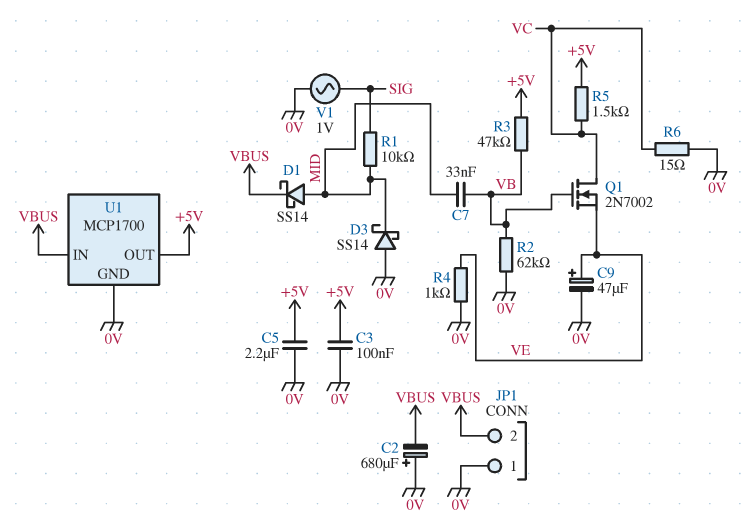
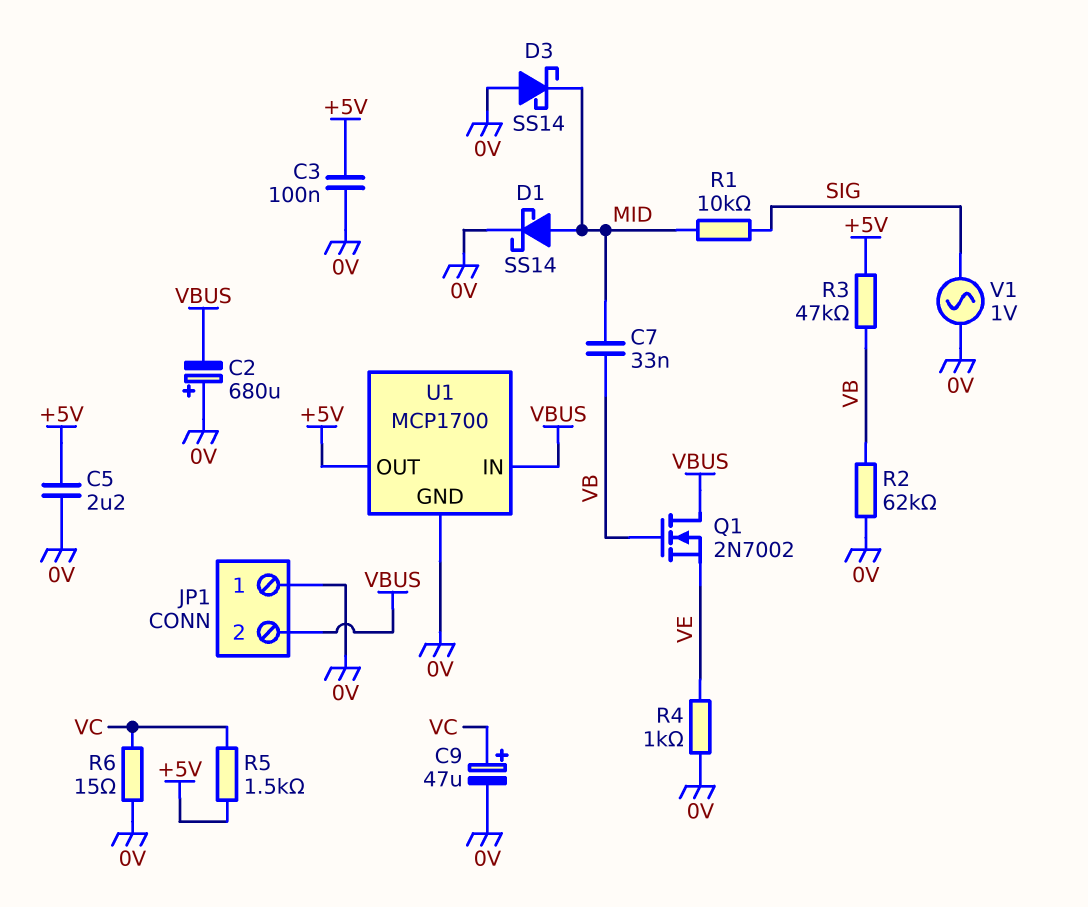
C9: 47uF (plus VE, minus 0V) -> 47uF (plus VC, minus 0V)
D1: schottky SS14 (A MID, K VBUS) -> schottky SS14 (A MID, K 0V)
Q1: NMOS 2N7002 (G VB, D VC, S VE) -> NMOS 2N7002 (G VB, D VBUS, S VE)

